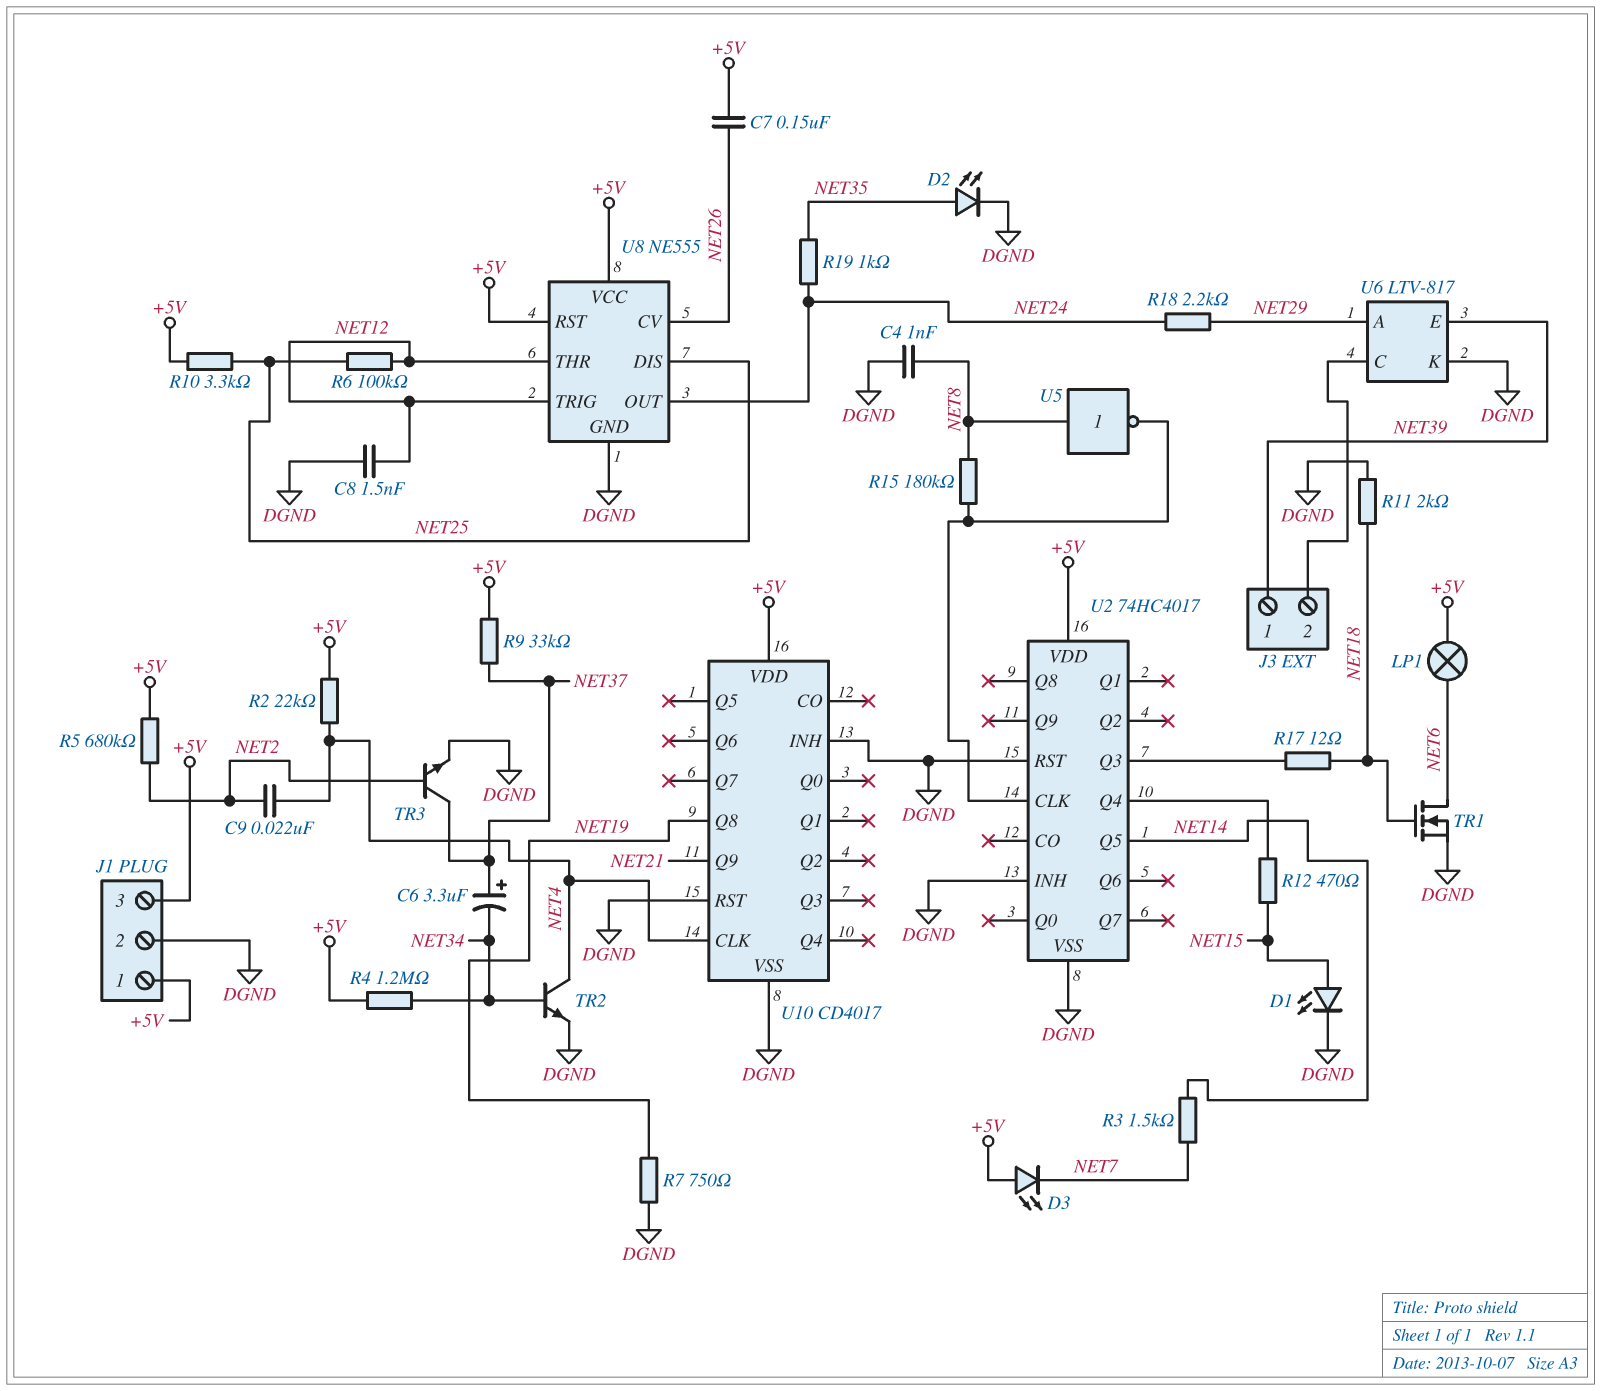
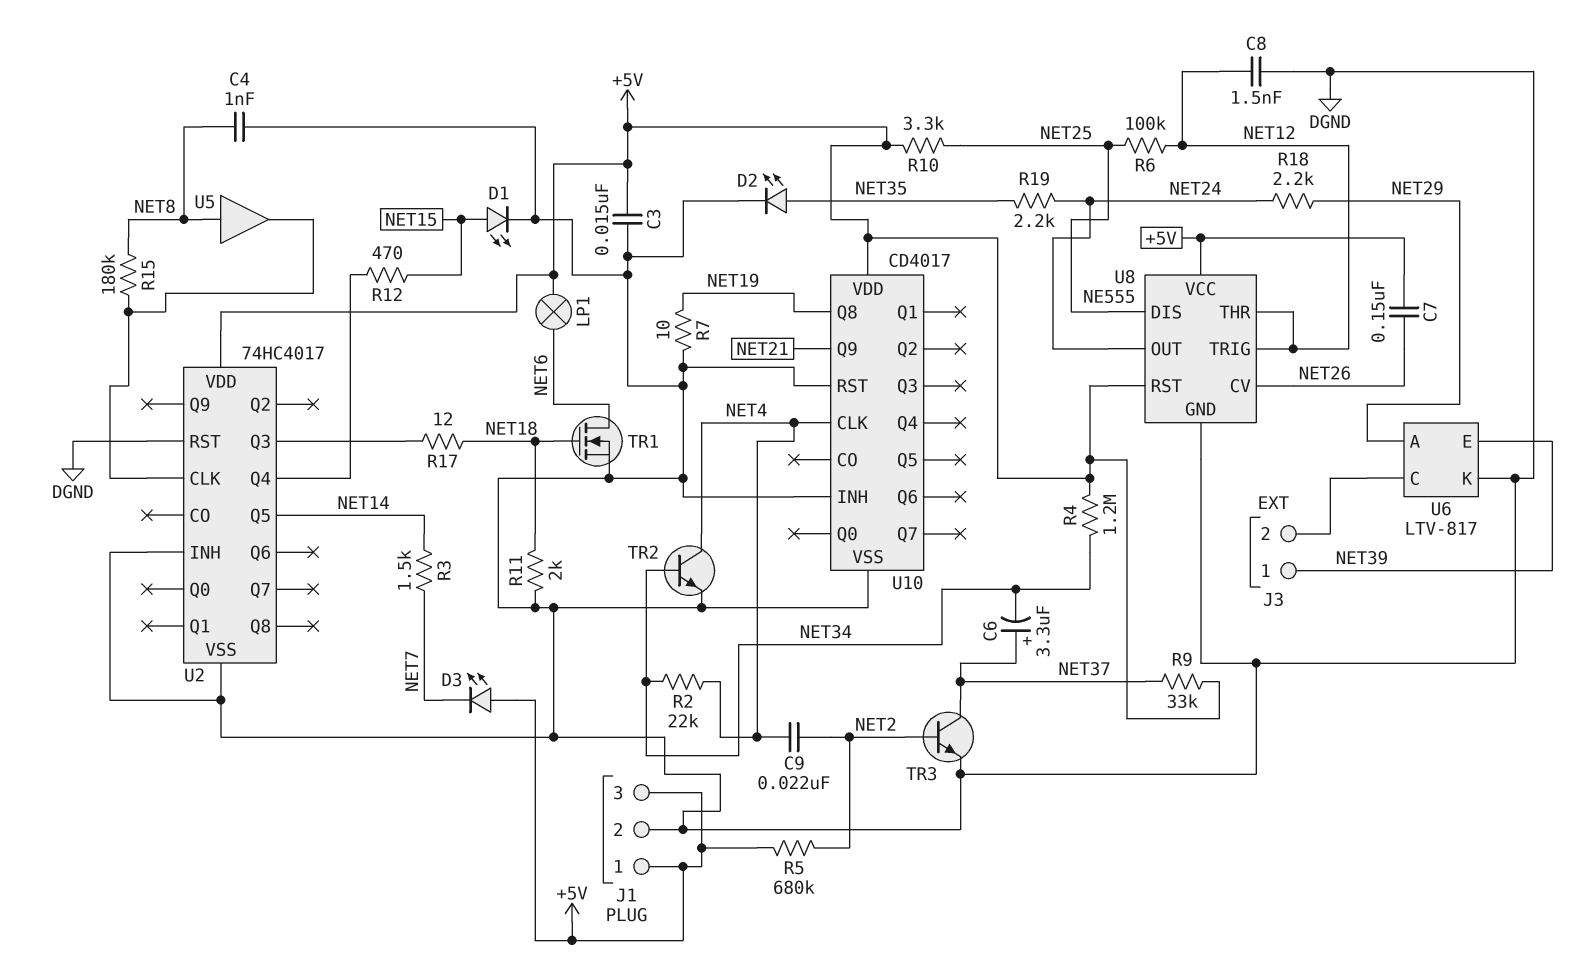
C3: none -> 15nF (+5V, DGND)
R2: 22k (+5V, NET4) -> 22k (NET4, NET34)
R7: 750 (DGND, NET19) -> 10 (DGND, NET19)
R19: 1k (NET24, NET35) -> 2.2k (NET24, NET35)
U5: NOT (in NET8, out U2/CLK) -> buffer (in NET8, out U2/CLK)

